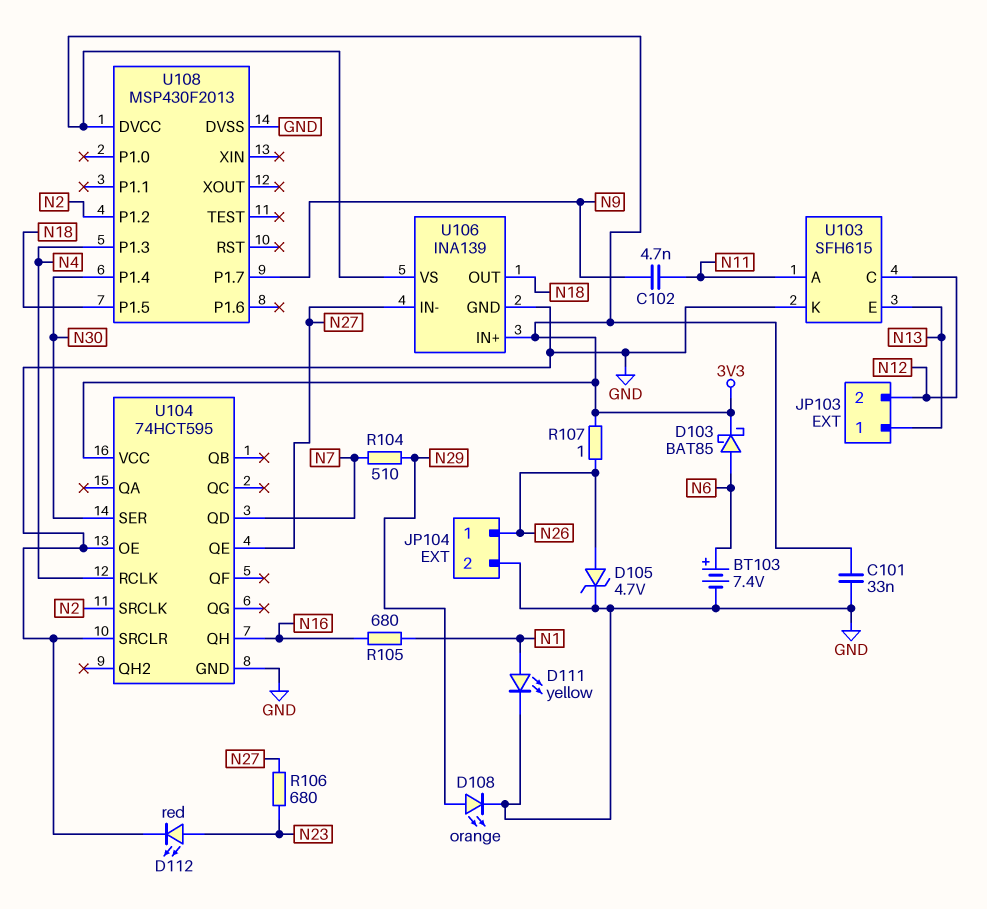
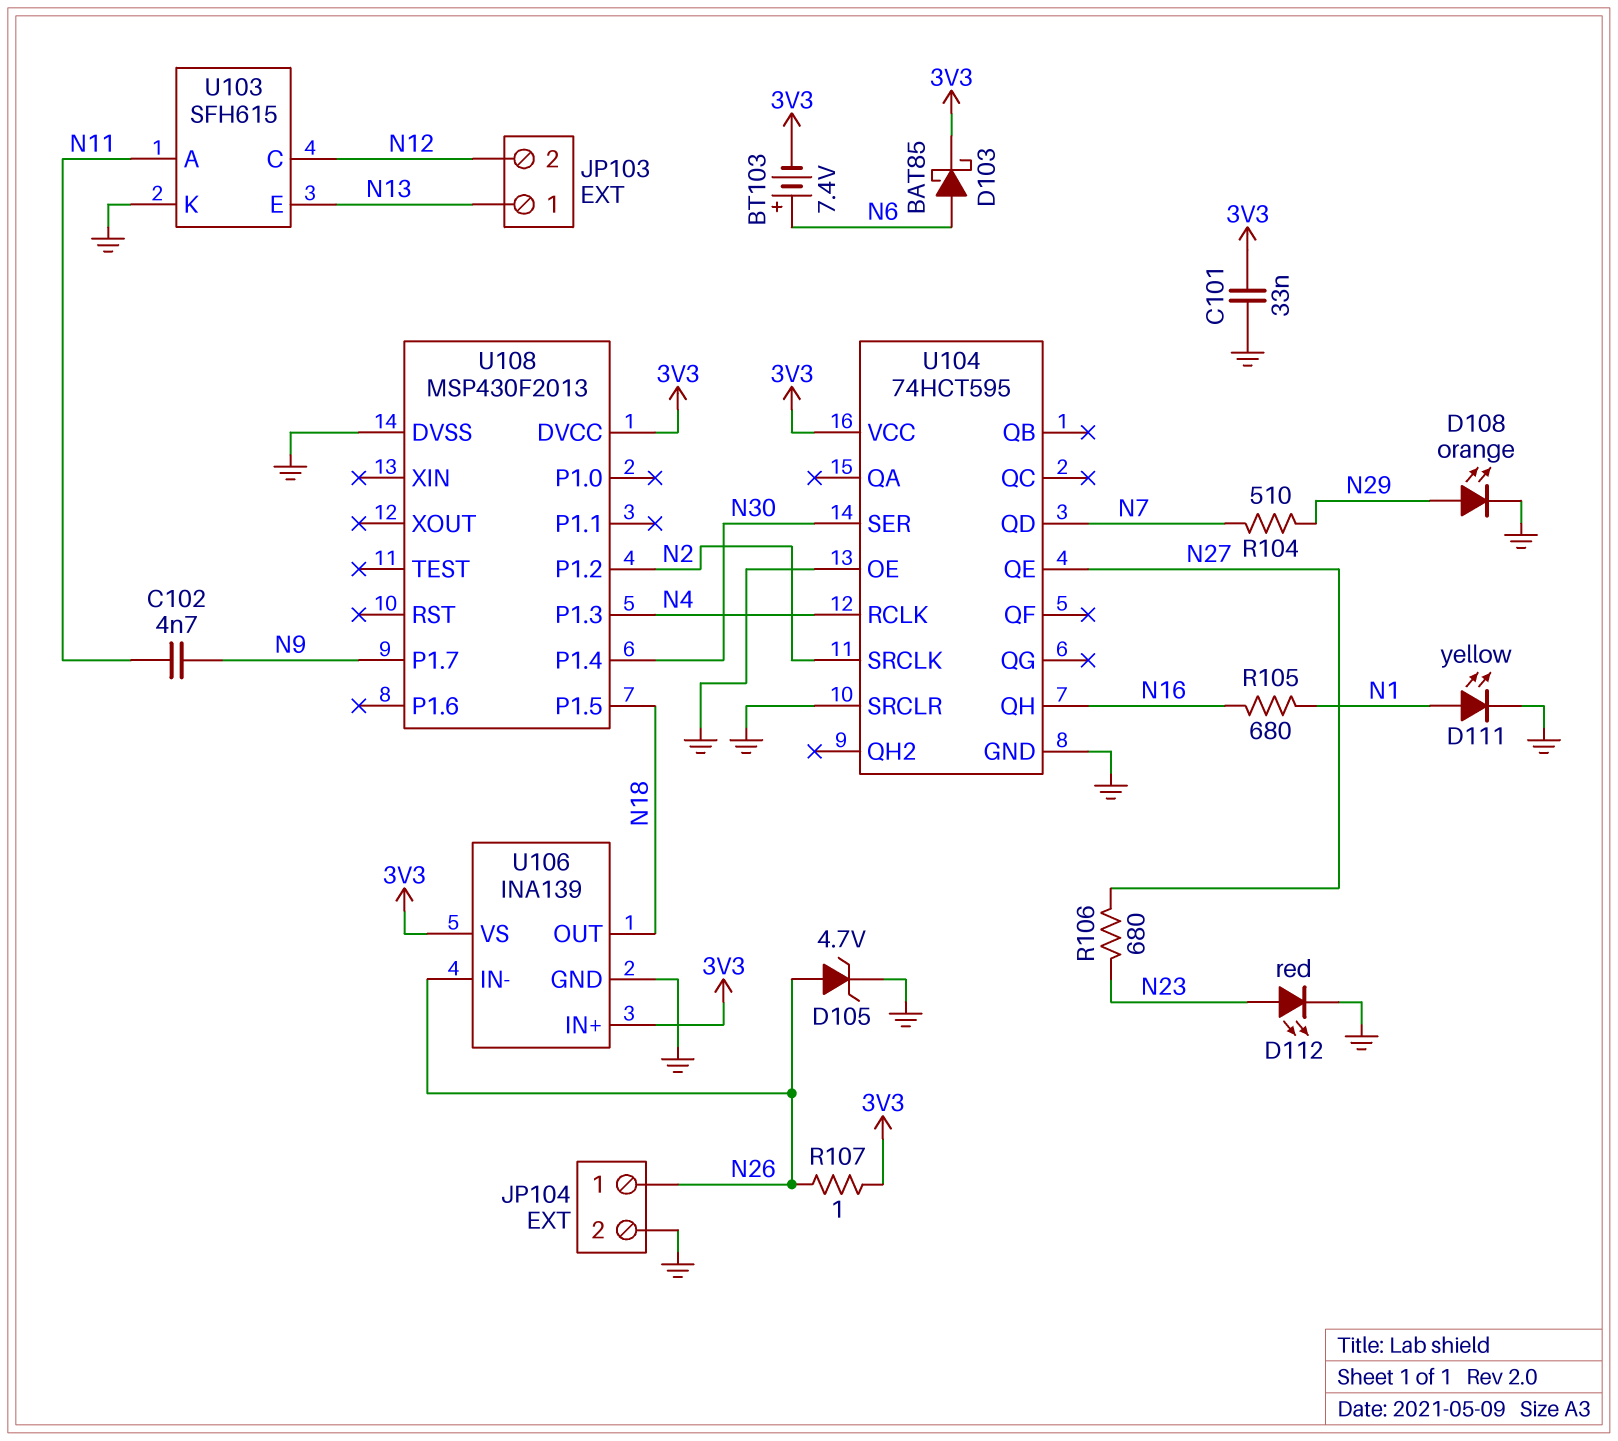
BT103: 7.4V (plus N6, minus GND) -> 7.4V (plus N6, minus 3V3)
U106 pin IN-: N27 -> N26

